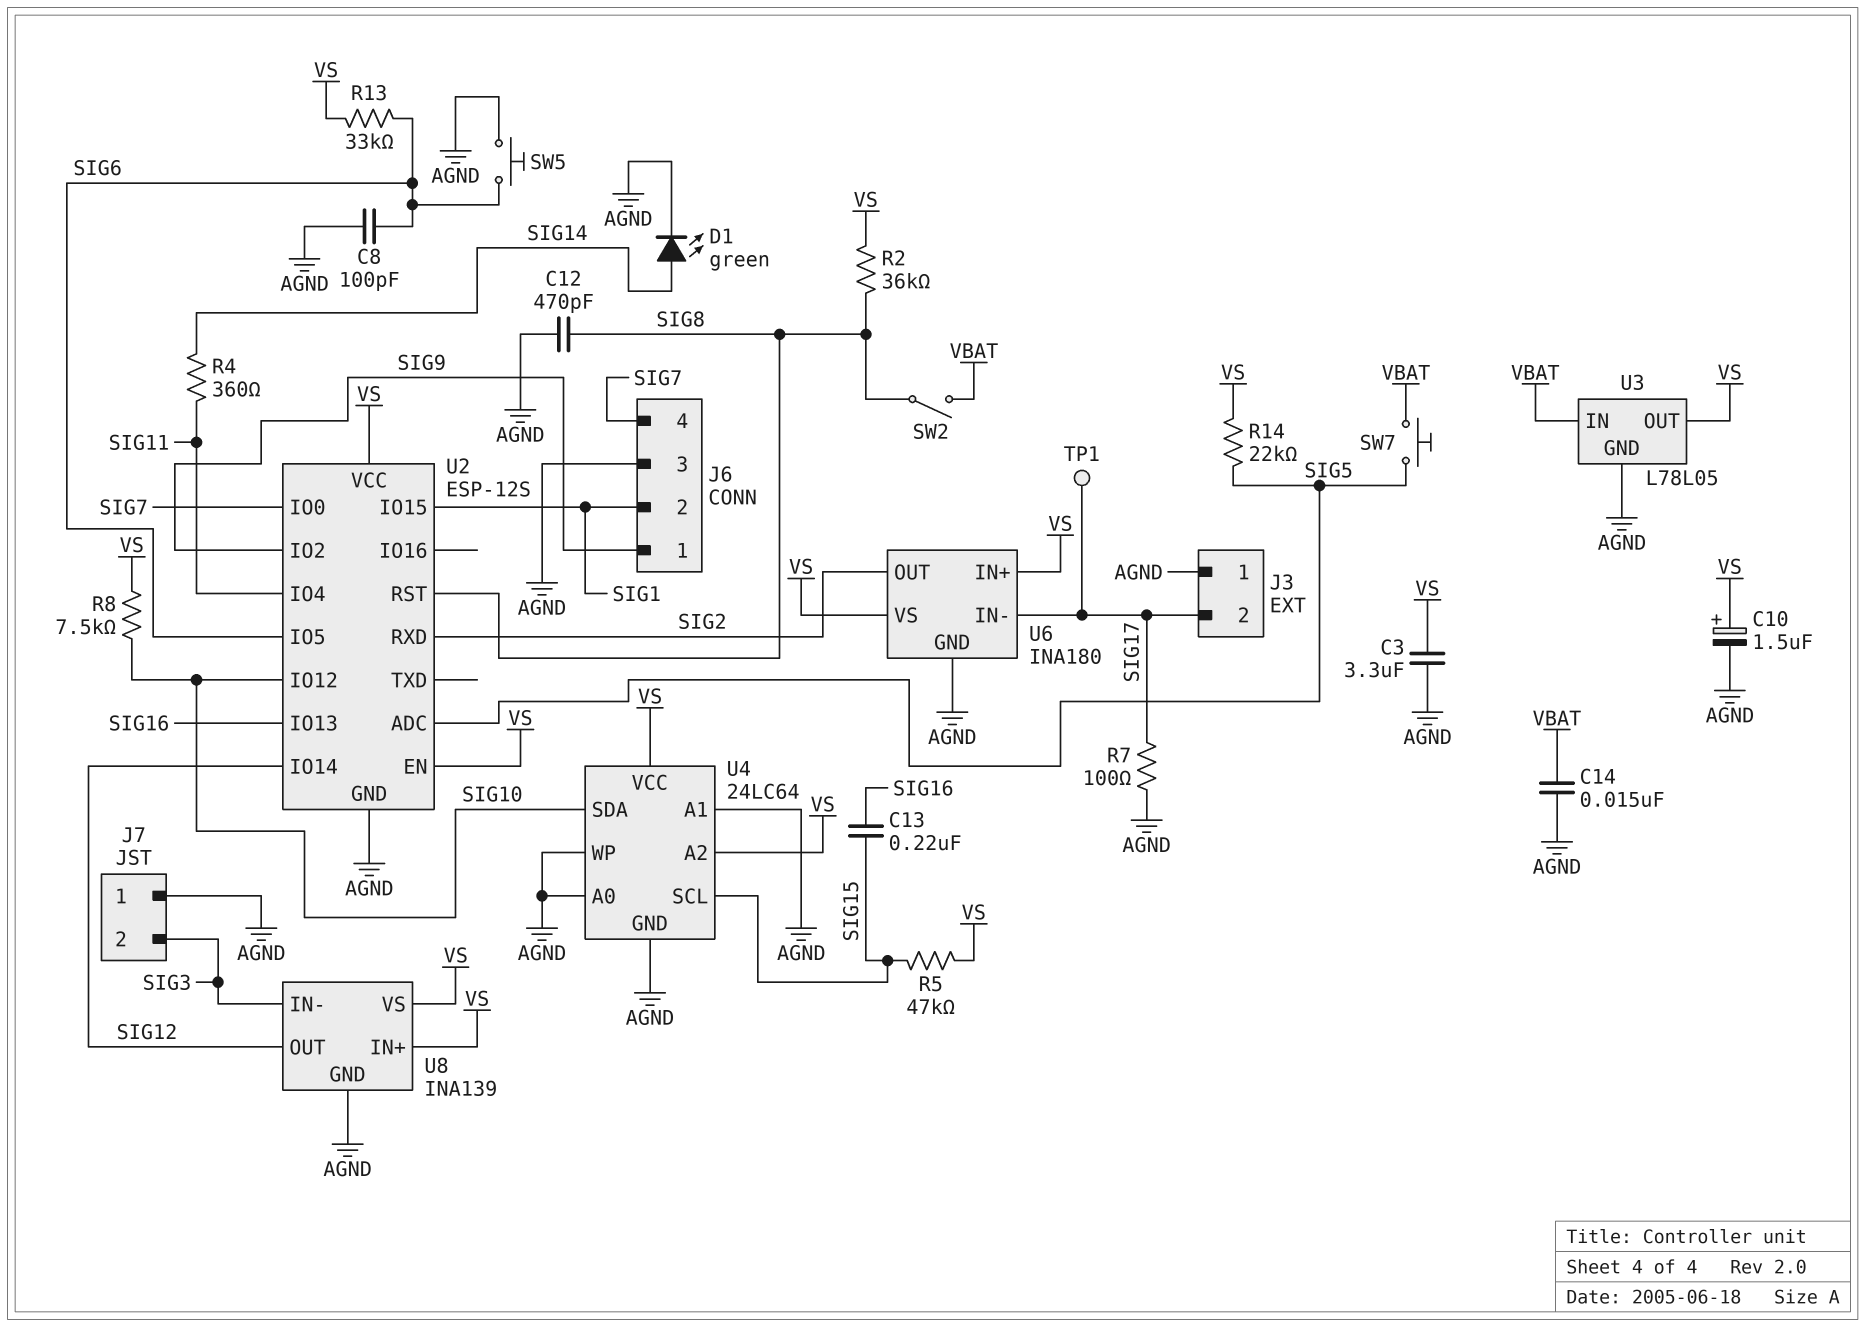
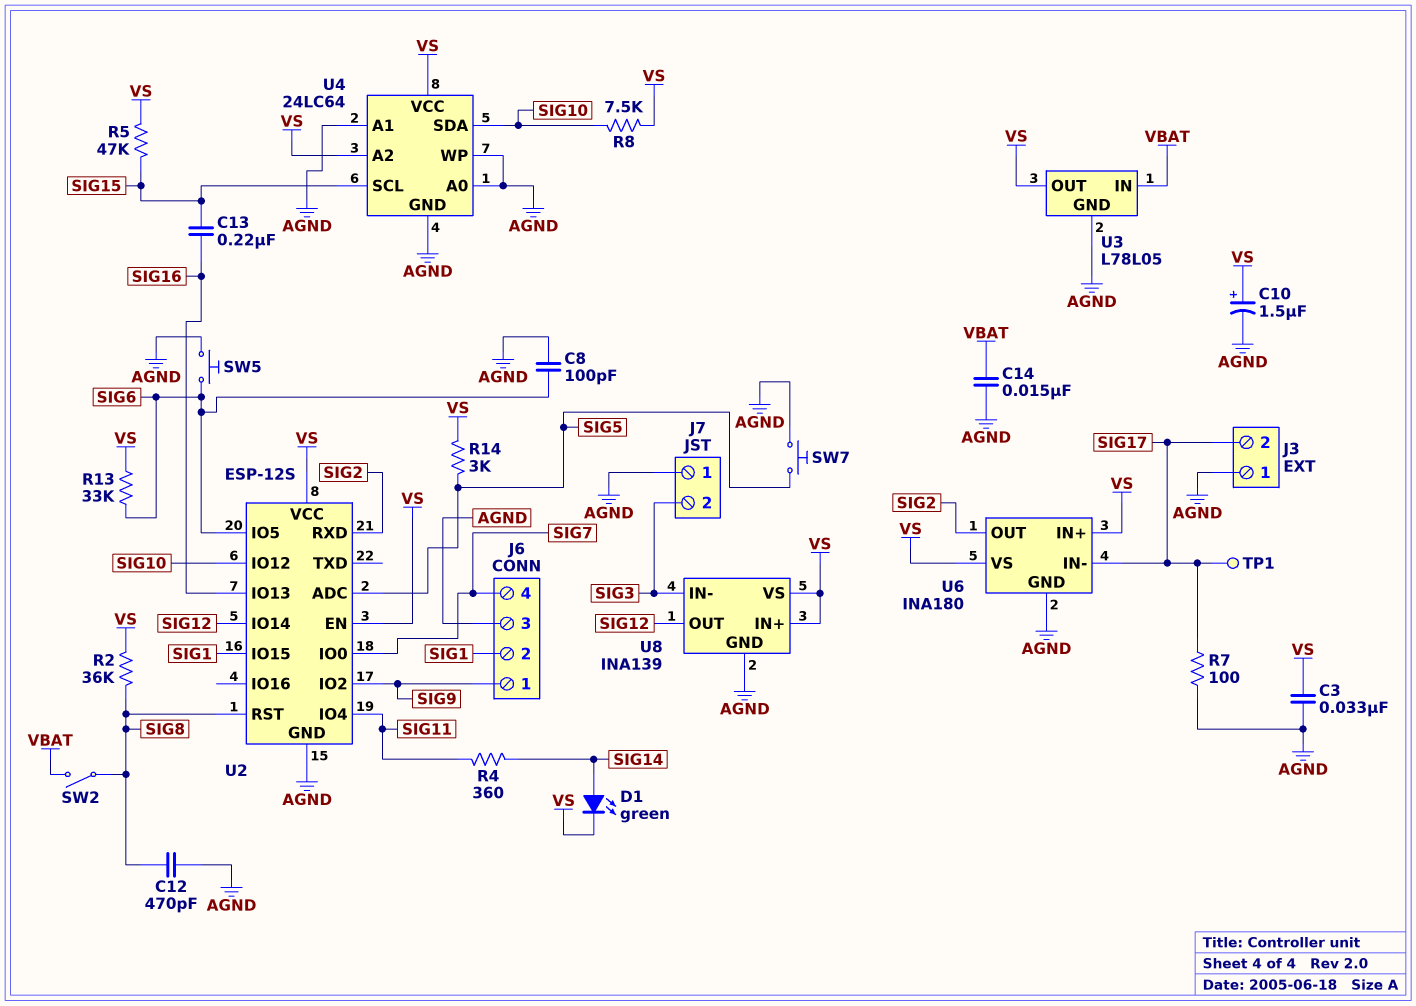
C3: 3.3uF (AGND, VS) -> 33nF (AGND, VS)
D1: LED green (A SIG14, K AGND) -> LED green (A SIG14, K VS)
R14: 22k (SIG5, VS) -> 3k (SIG5, VS)
SW7: button (SIG5, VBAT) -> button (AGND, SIG5)

